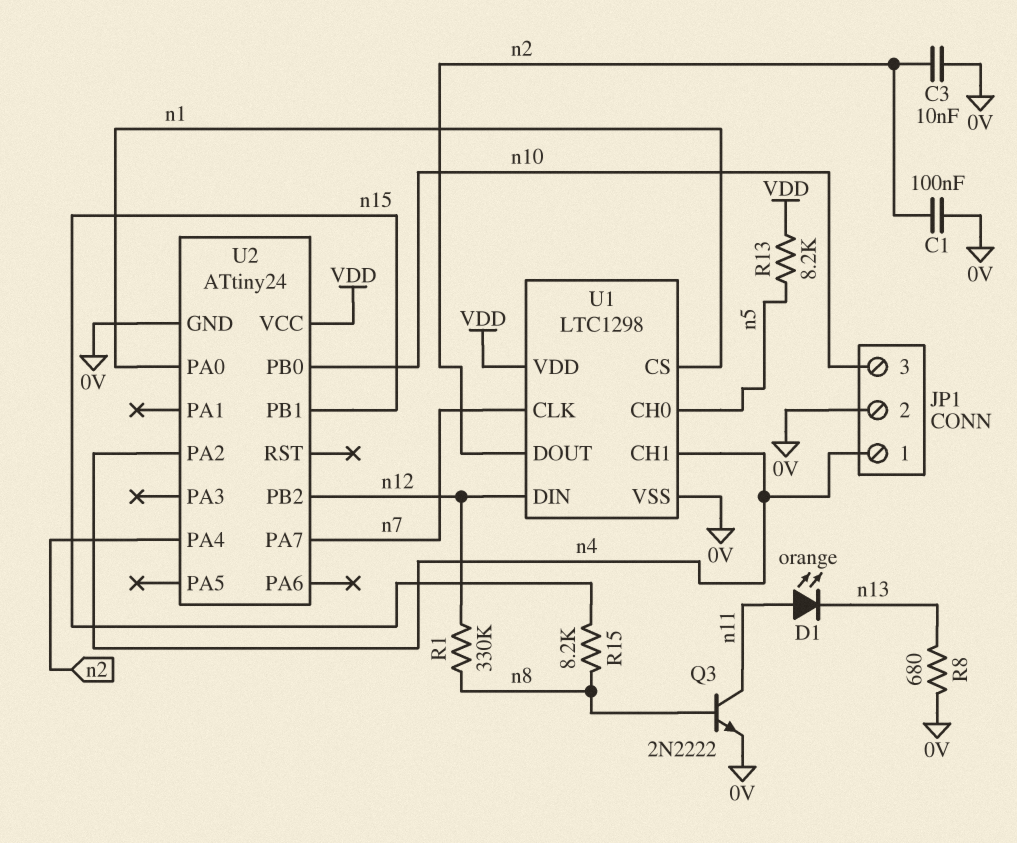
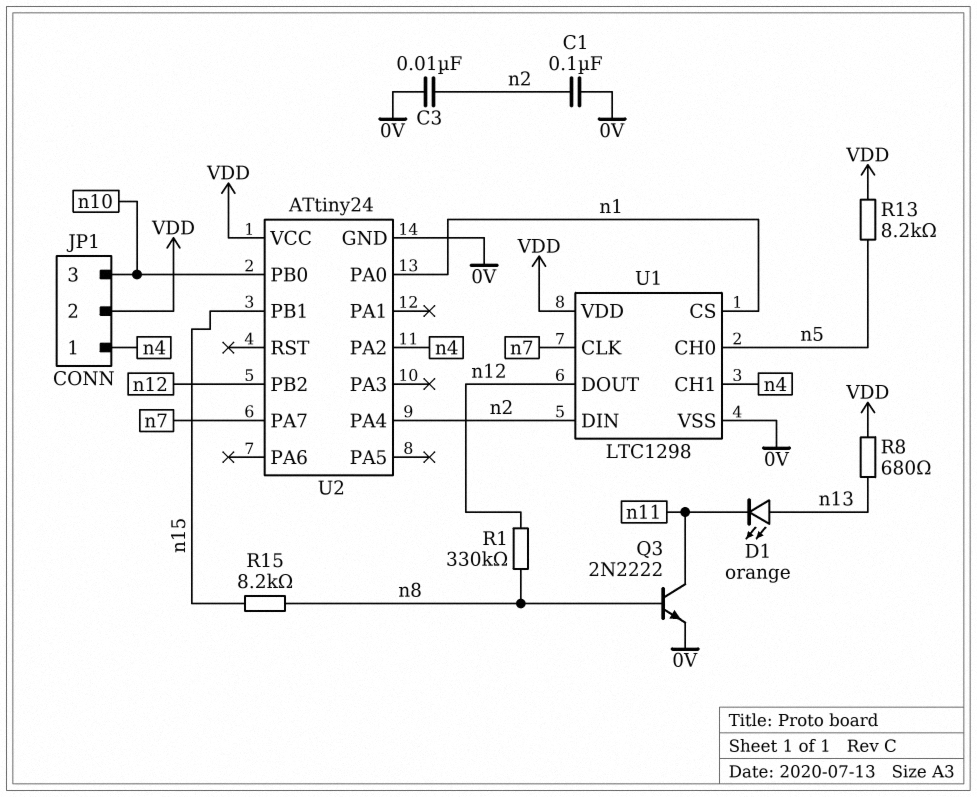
D1: LED orange (A n11, K n13) -> LED orange (A n13, K n11)
JP1 pin 2: 0V -> VDD
R8: 680 (0V, n13) -> 680 (VDD, n13)
U1 pin DIN: n12 -> n2
U1 pin DOUT: n2 -> n12

